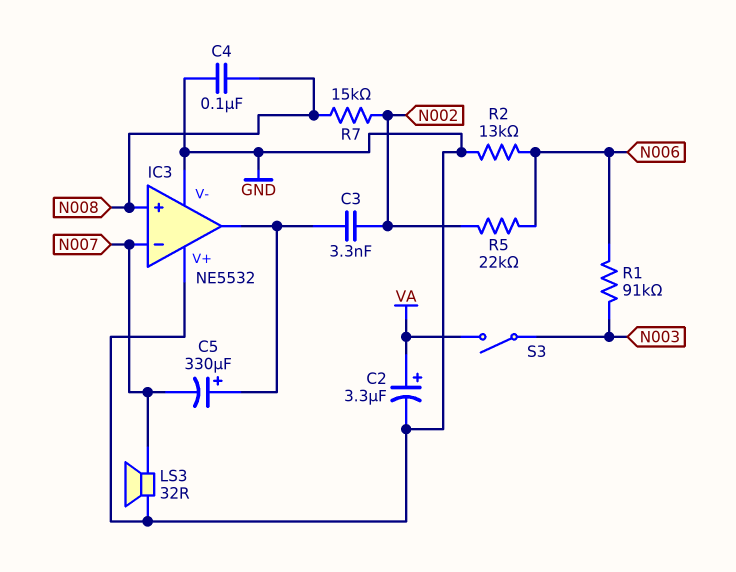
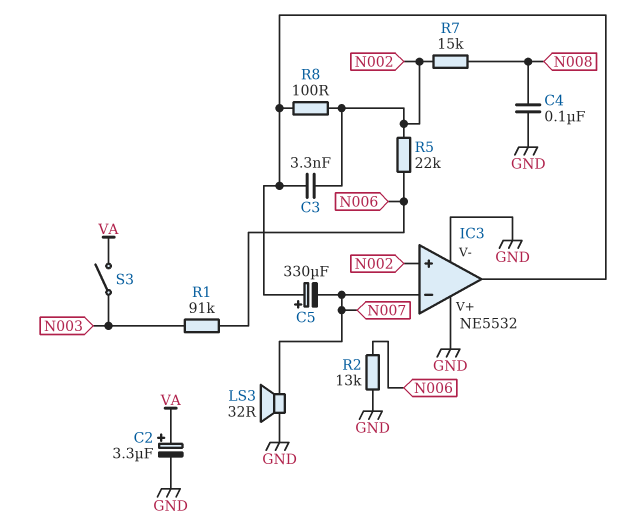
IC3 pin in+: N008 -> N002
R8: none -> 100 (IC3/out, N002)

